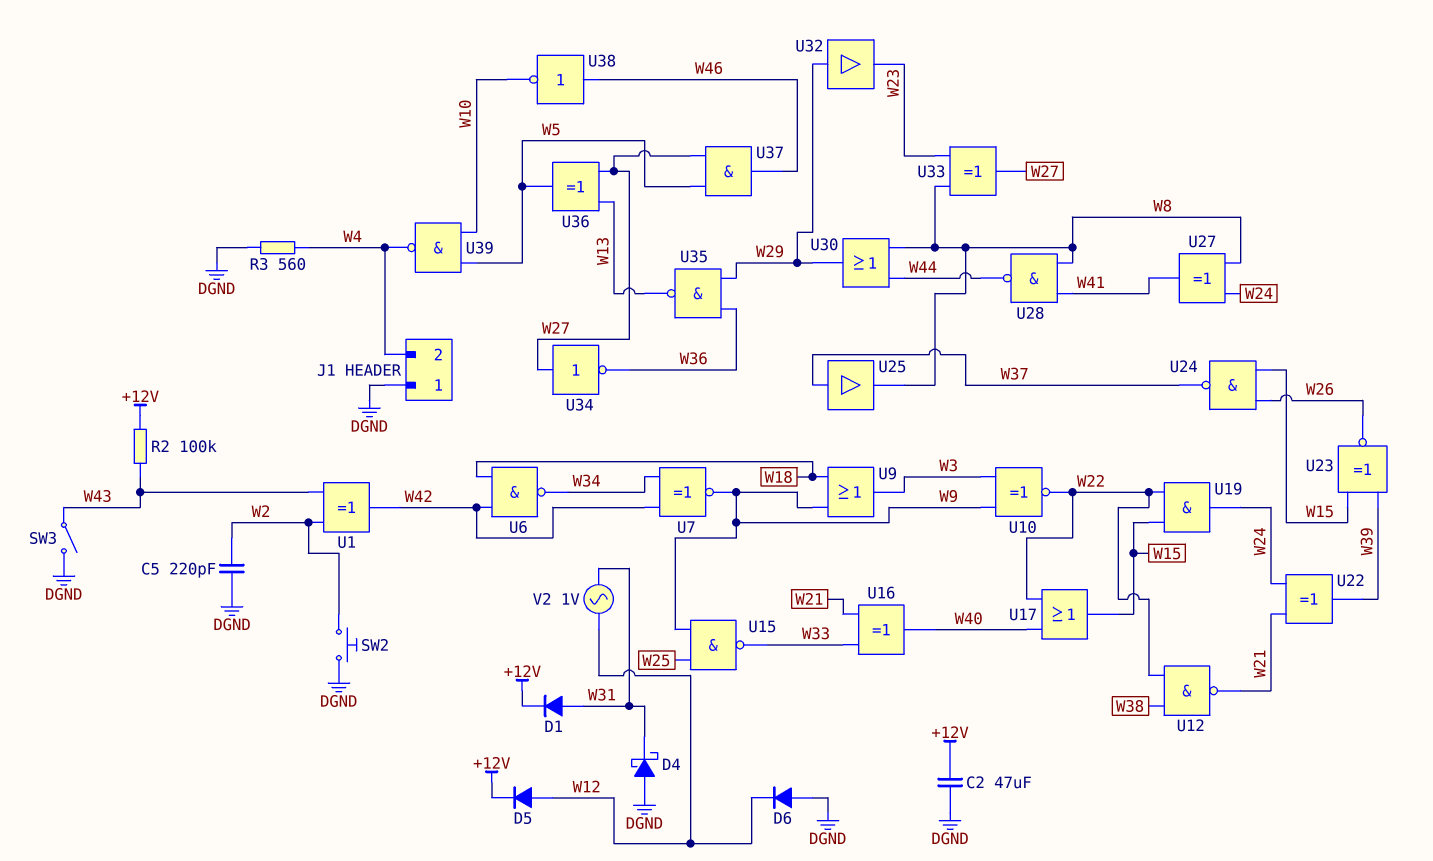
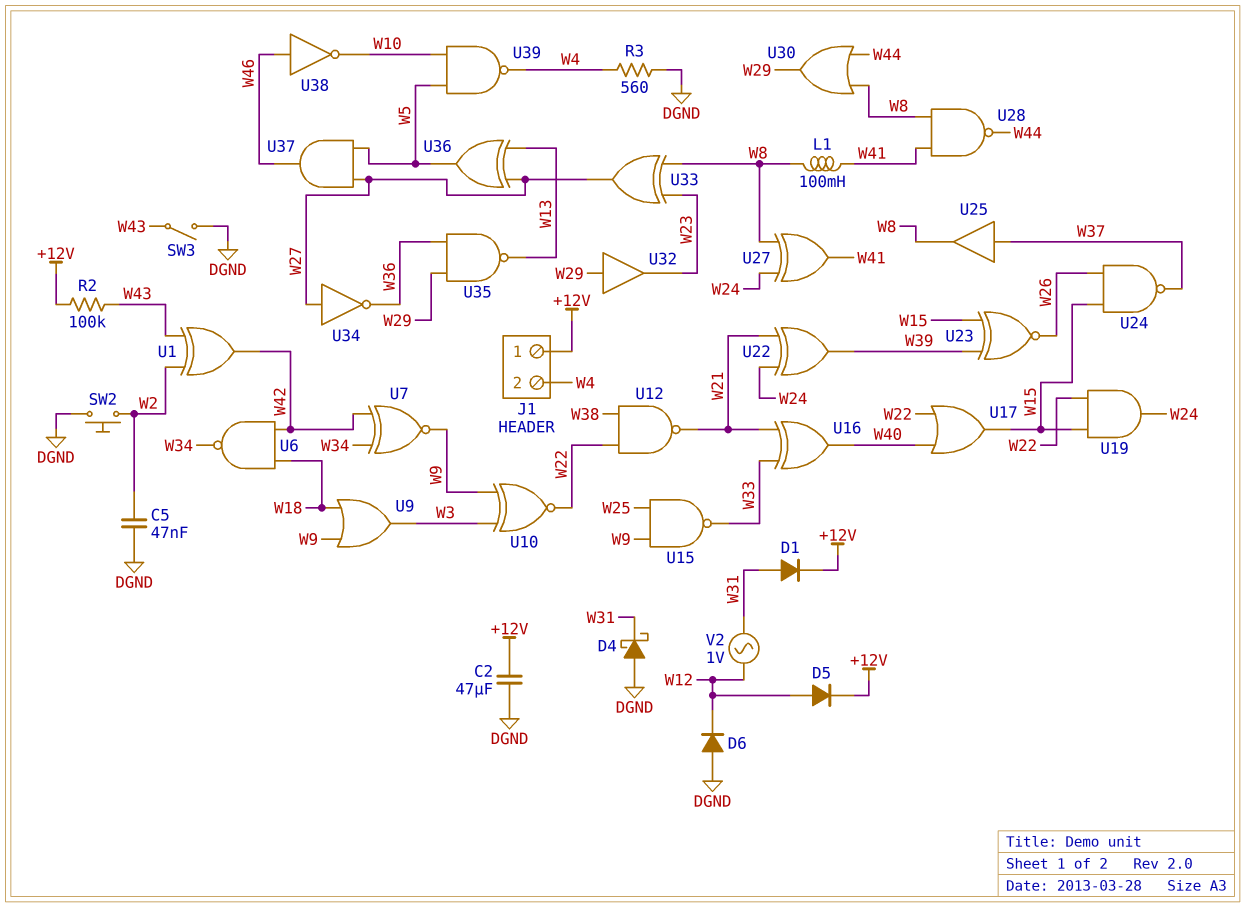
C5: 220pF (DGND, W2) -> 47nF (DGND, W2)
J1 pin 1: DGND -> +12V
L1: none -> 100mH (W8, W41)

